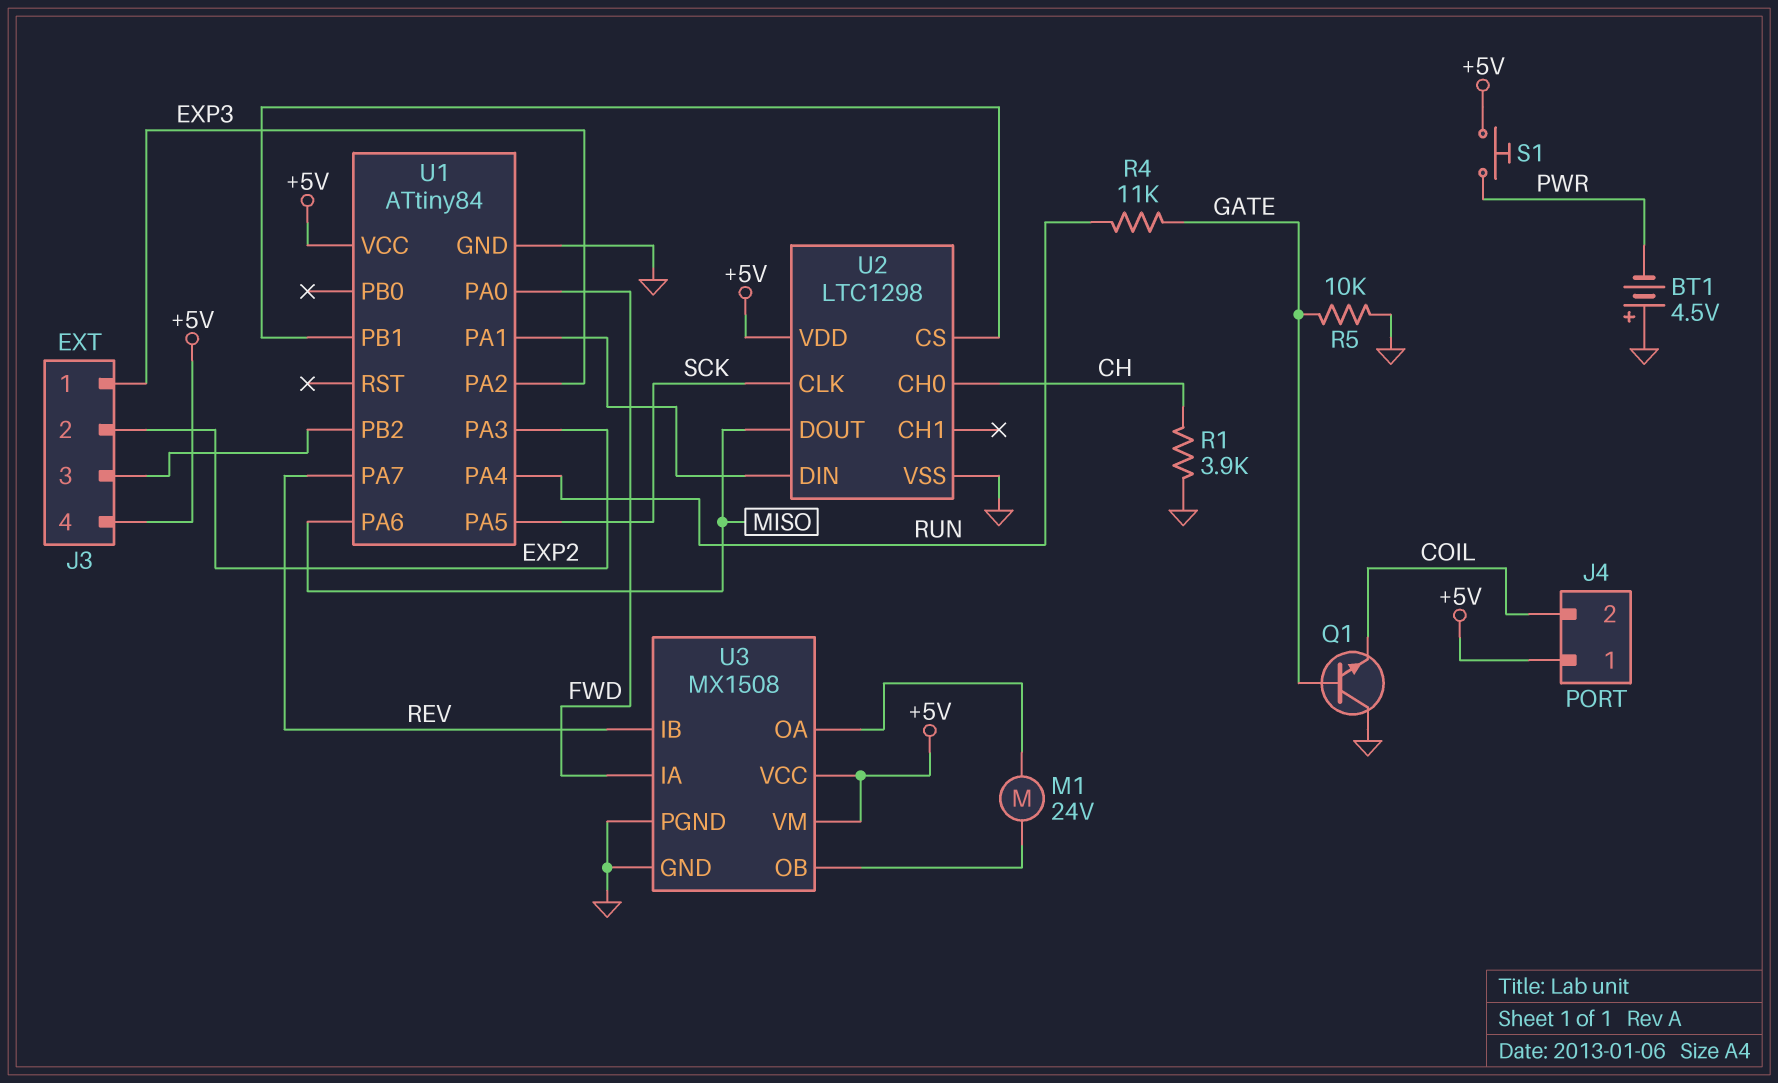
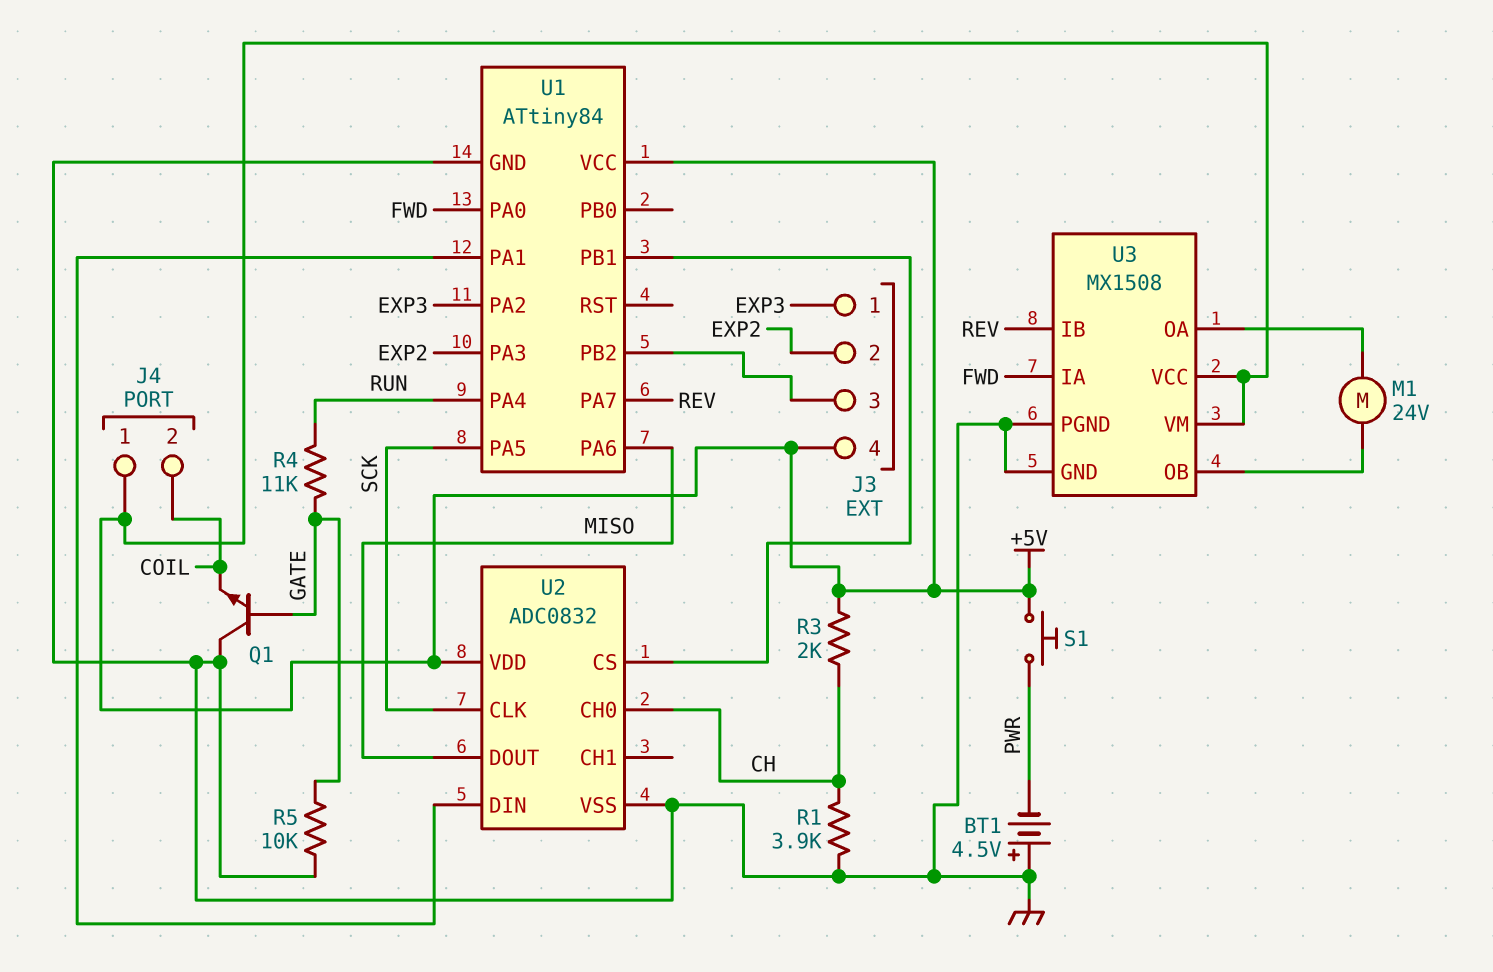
R3: none -> 2k (+5V, CH)
U2: LTC1298 -> ADC0832

